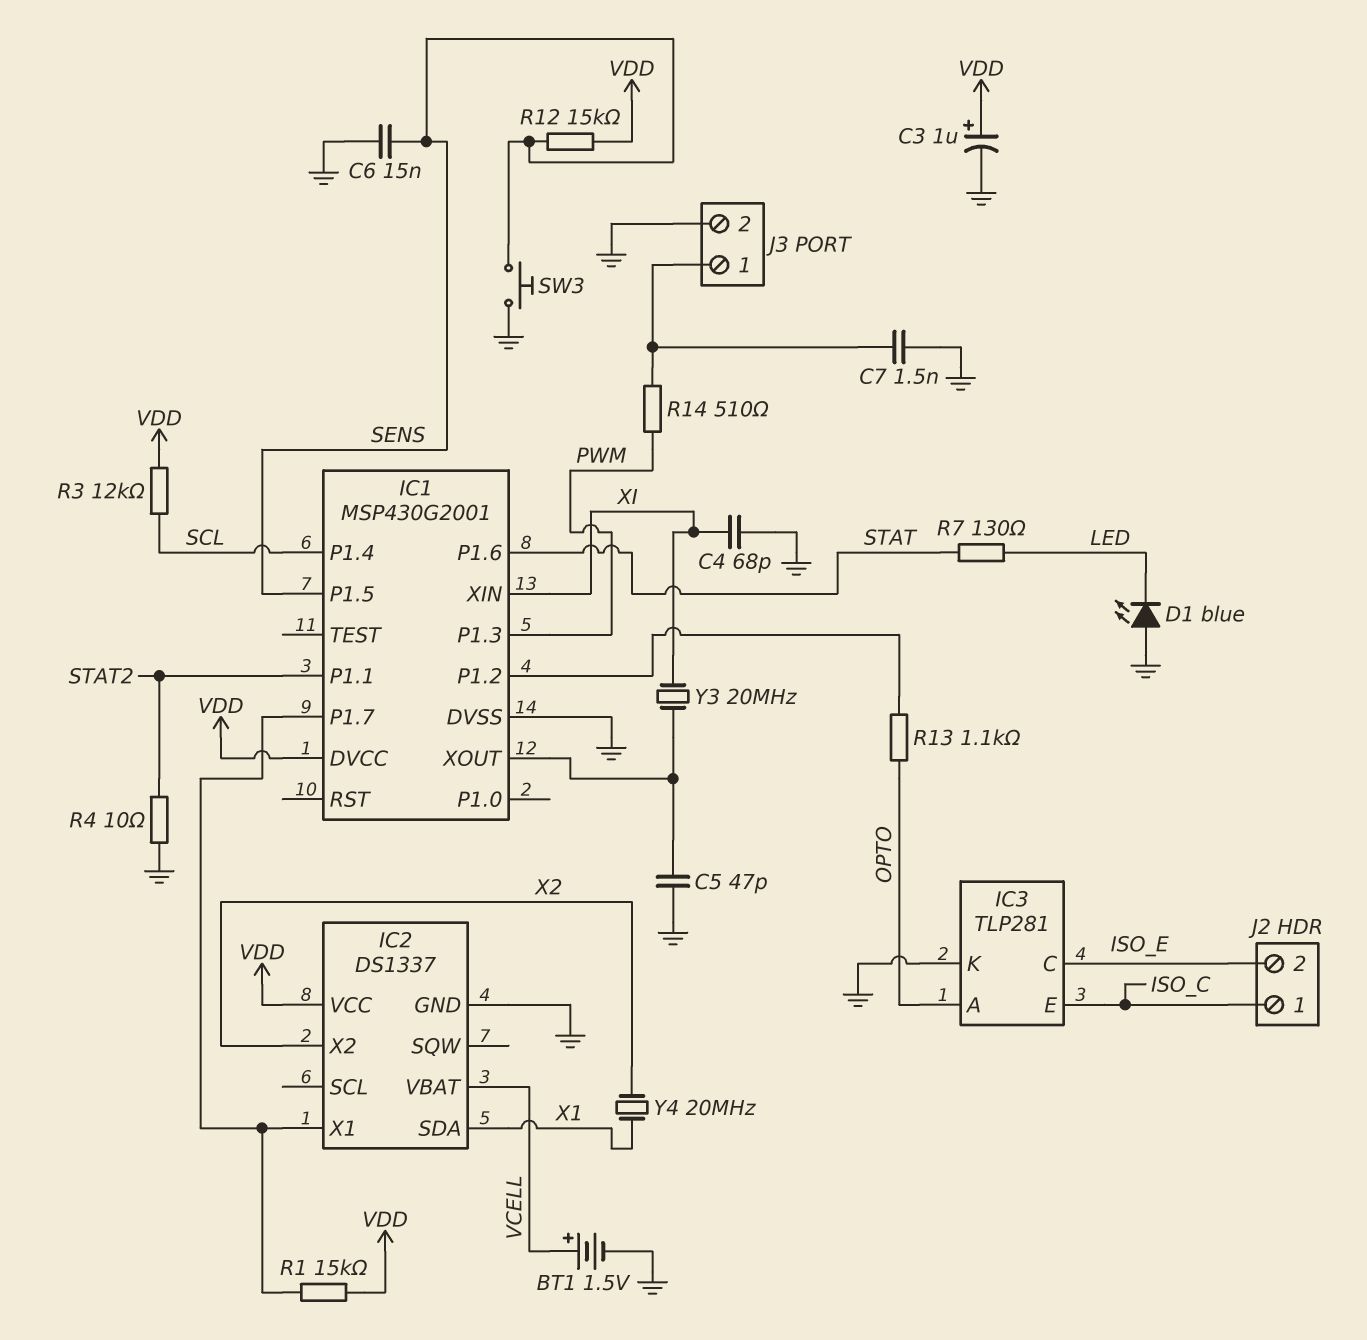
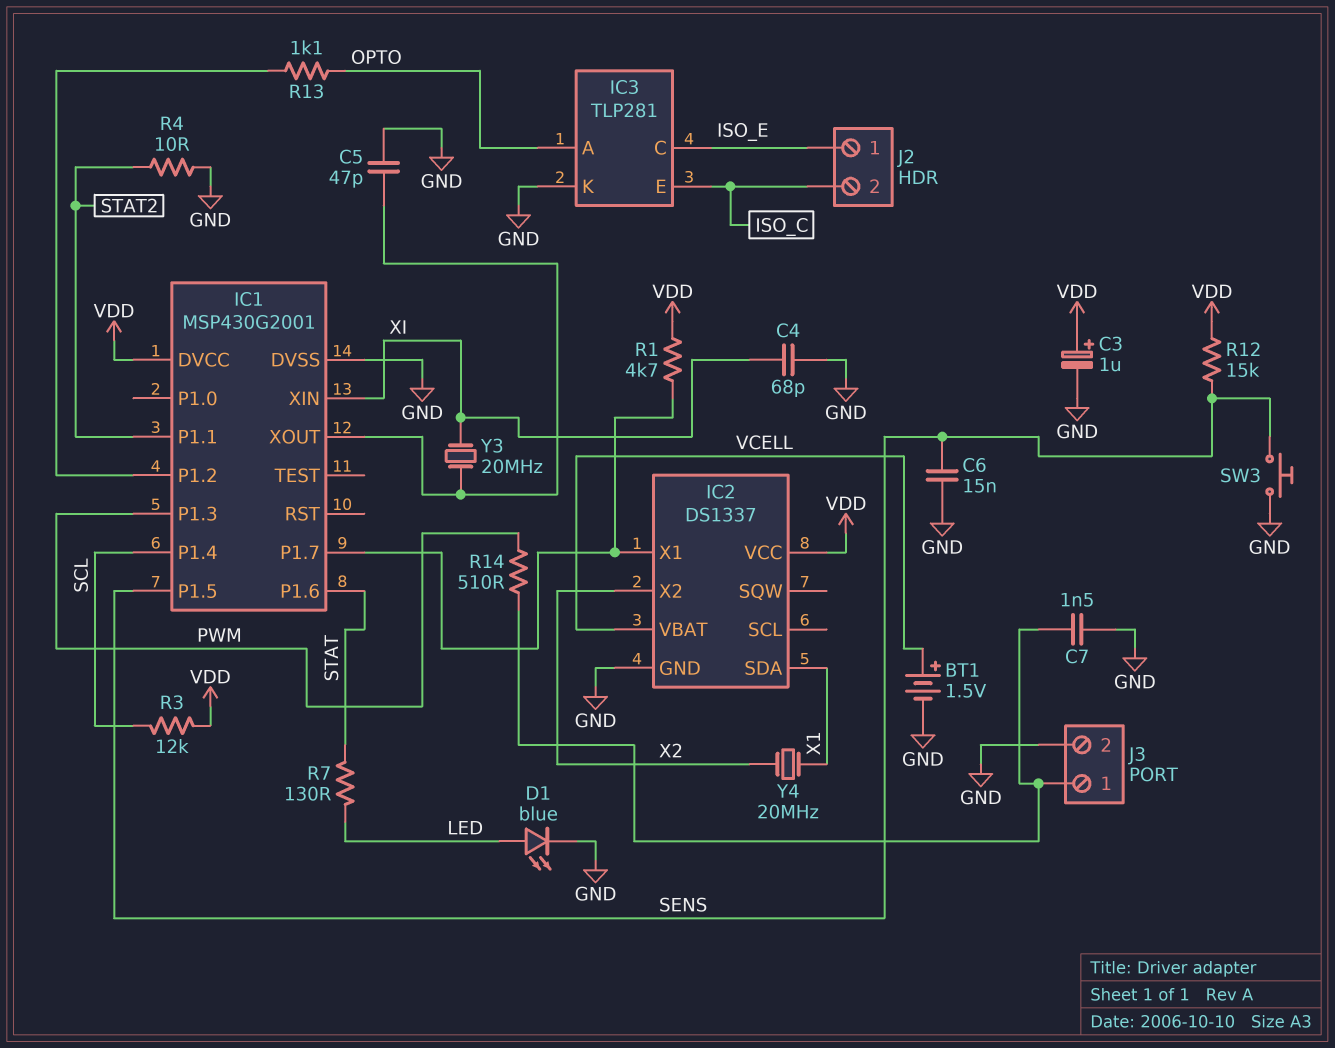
D1: LED blue (A GND, K LED) -> LED blue (A LED, K GND)
J2 pin 1: ISO_C -> ISO_E
J2 pin 2: ISO_E -> ISO_C
R1: 15k (IC1/P1.7, VDD) -> 4.7k (IC1/P1.7, VDD)

